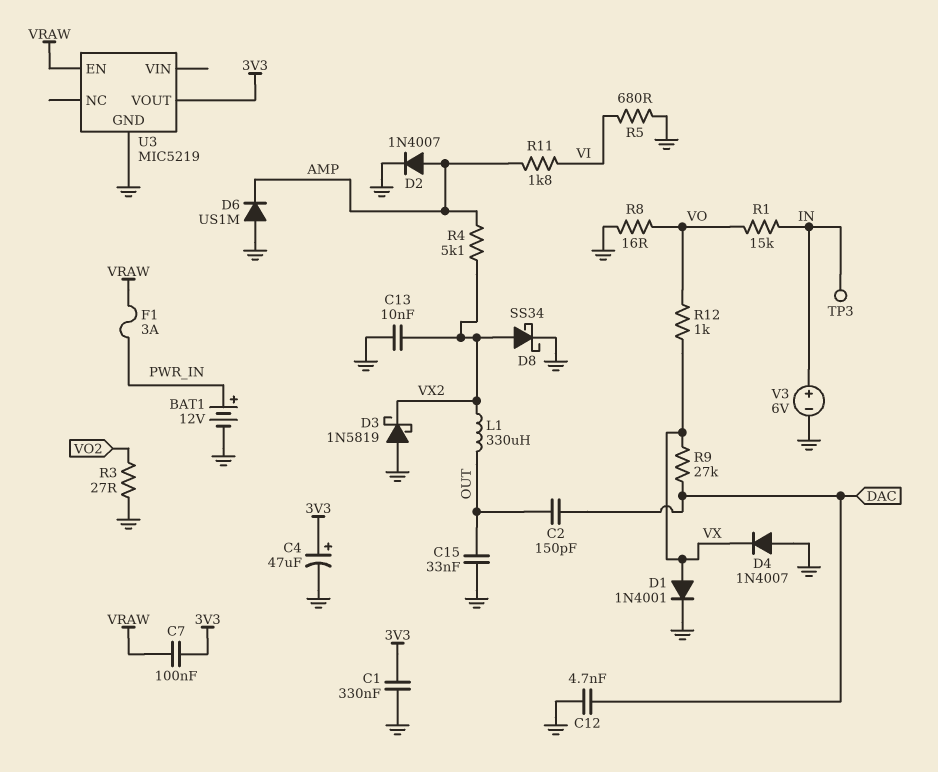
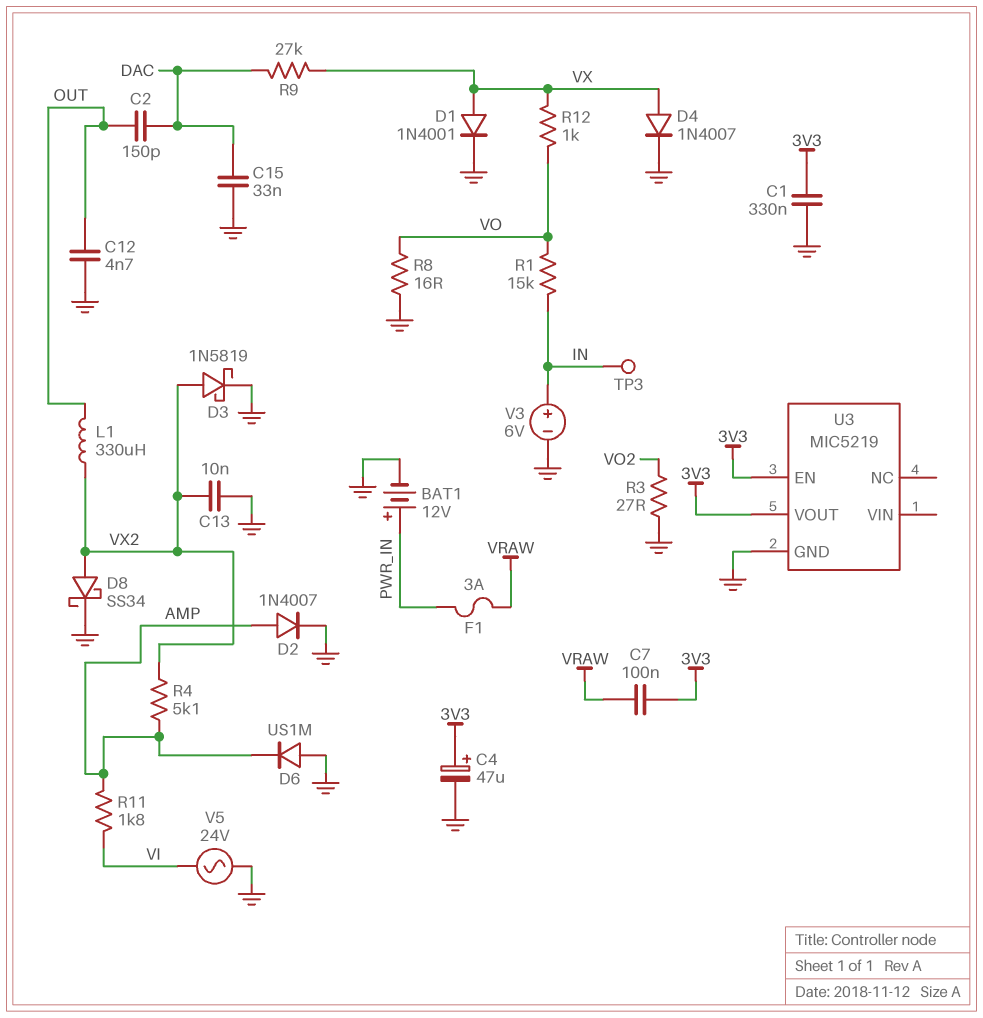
C12: 4.7nF (DAC, GND) -> 4.7nF (GND, OUT)
C15: 33nF (GND, OUT) -> 33nF (DAC, GND)
D3: schottky 1N5819 (A GND, K VX2) -> schottky 1N5819 (A VX2, K GND)
D4: diode 1N4007 (A GND, K VX) -> diode 1N4007 (A VX, K GND)
R5: 680 (GND, VI) -> none
U3 pin EN: VRAW -> 3V3
V5: none -> AC 24V (GND, VI)

